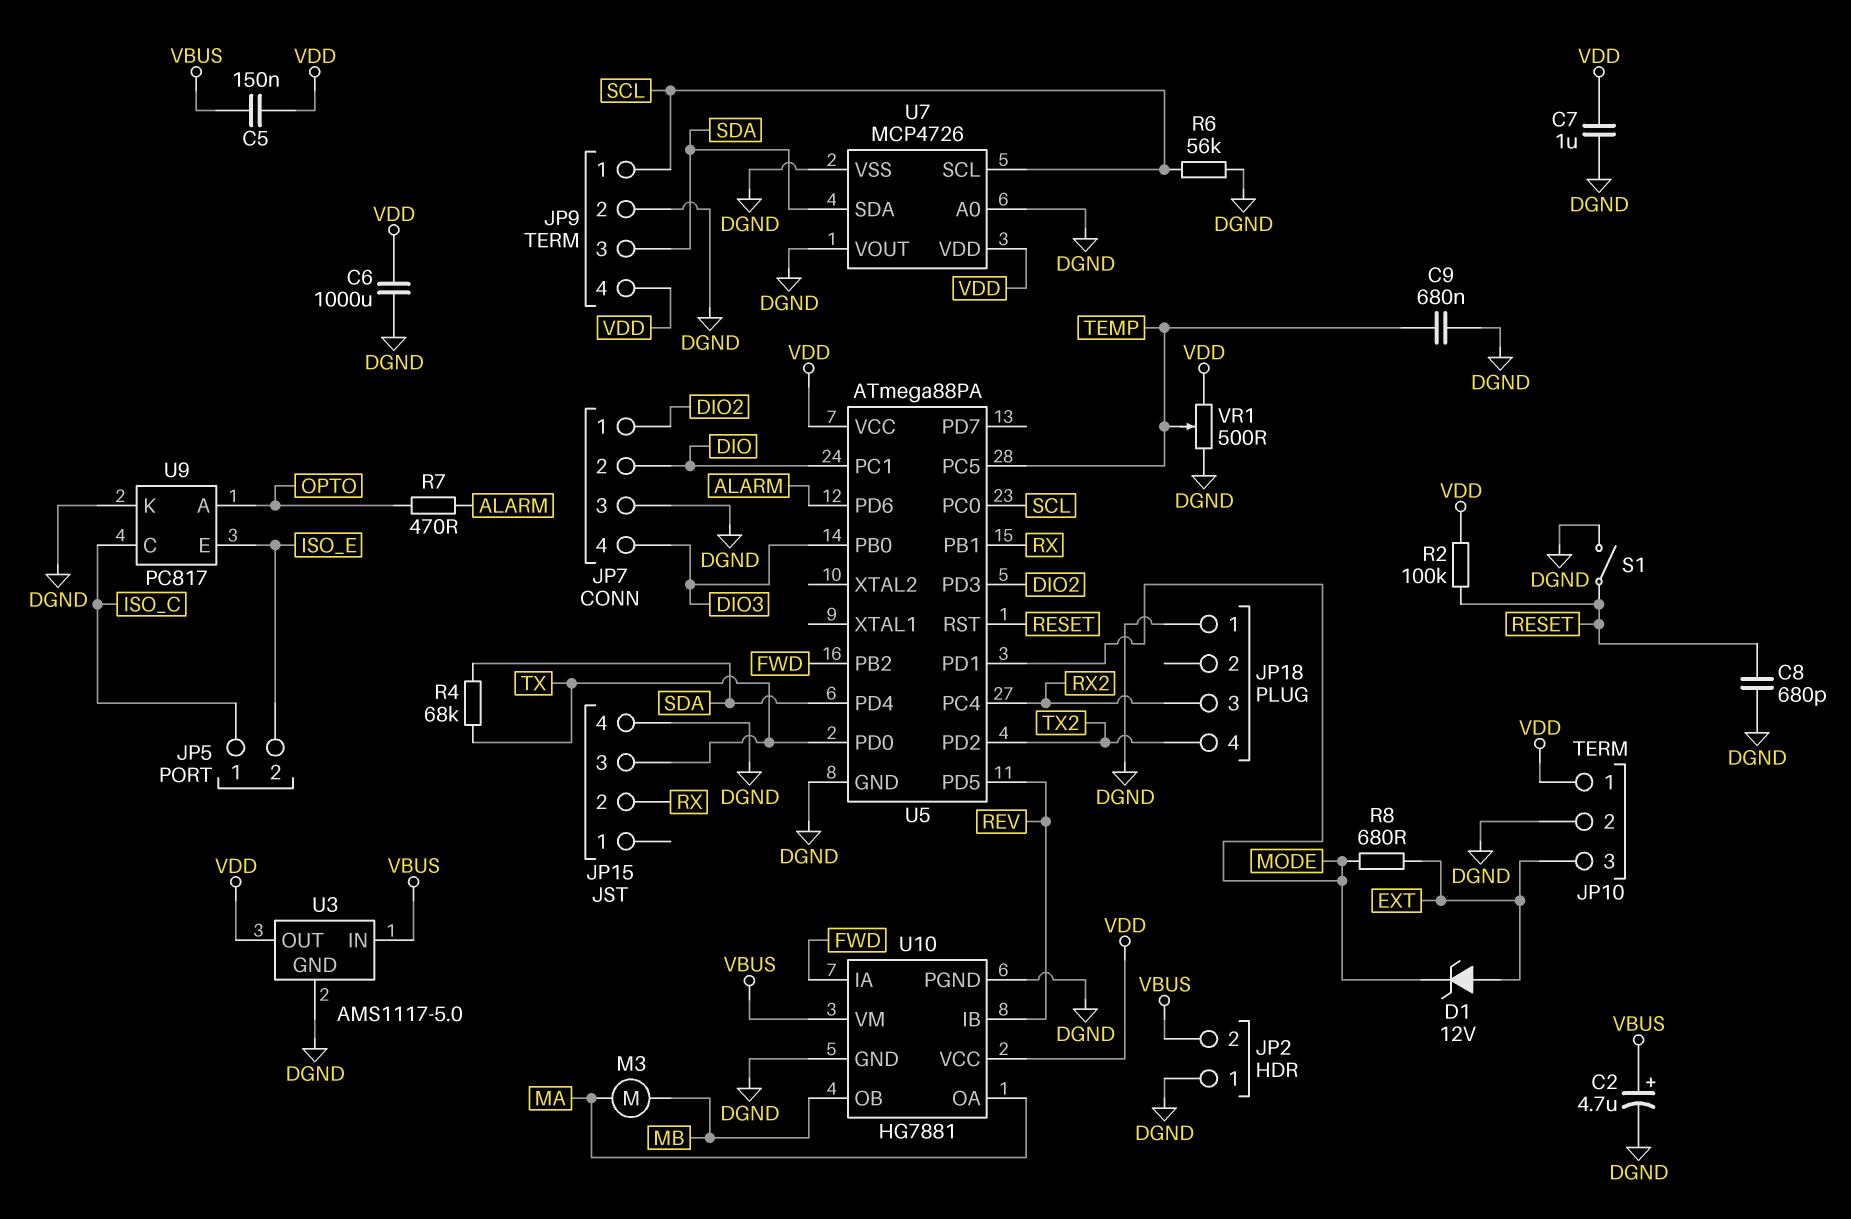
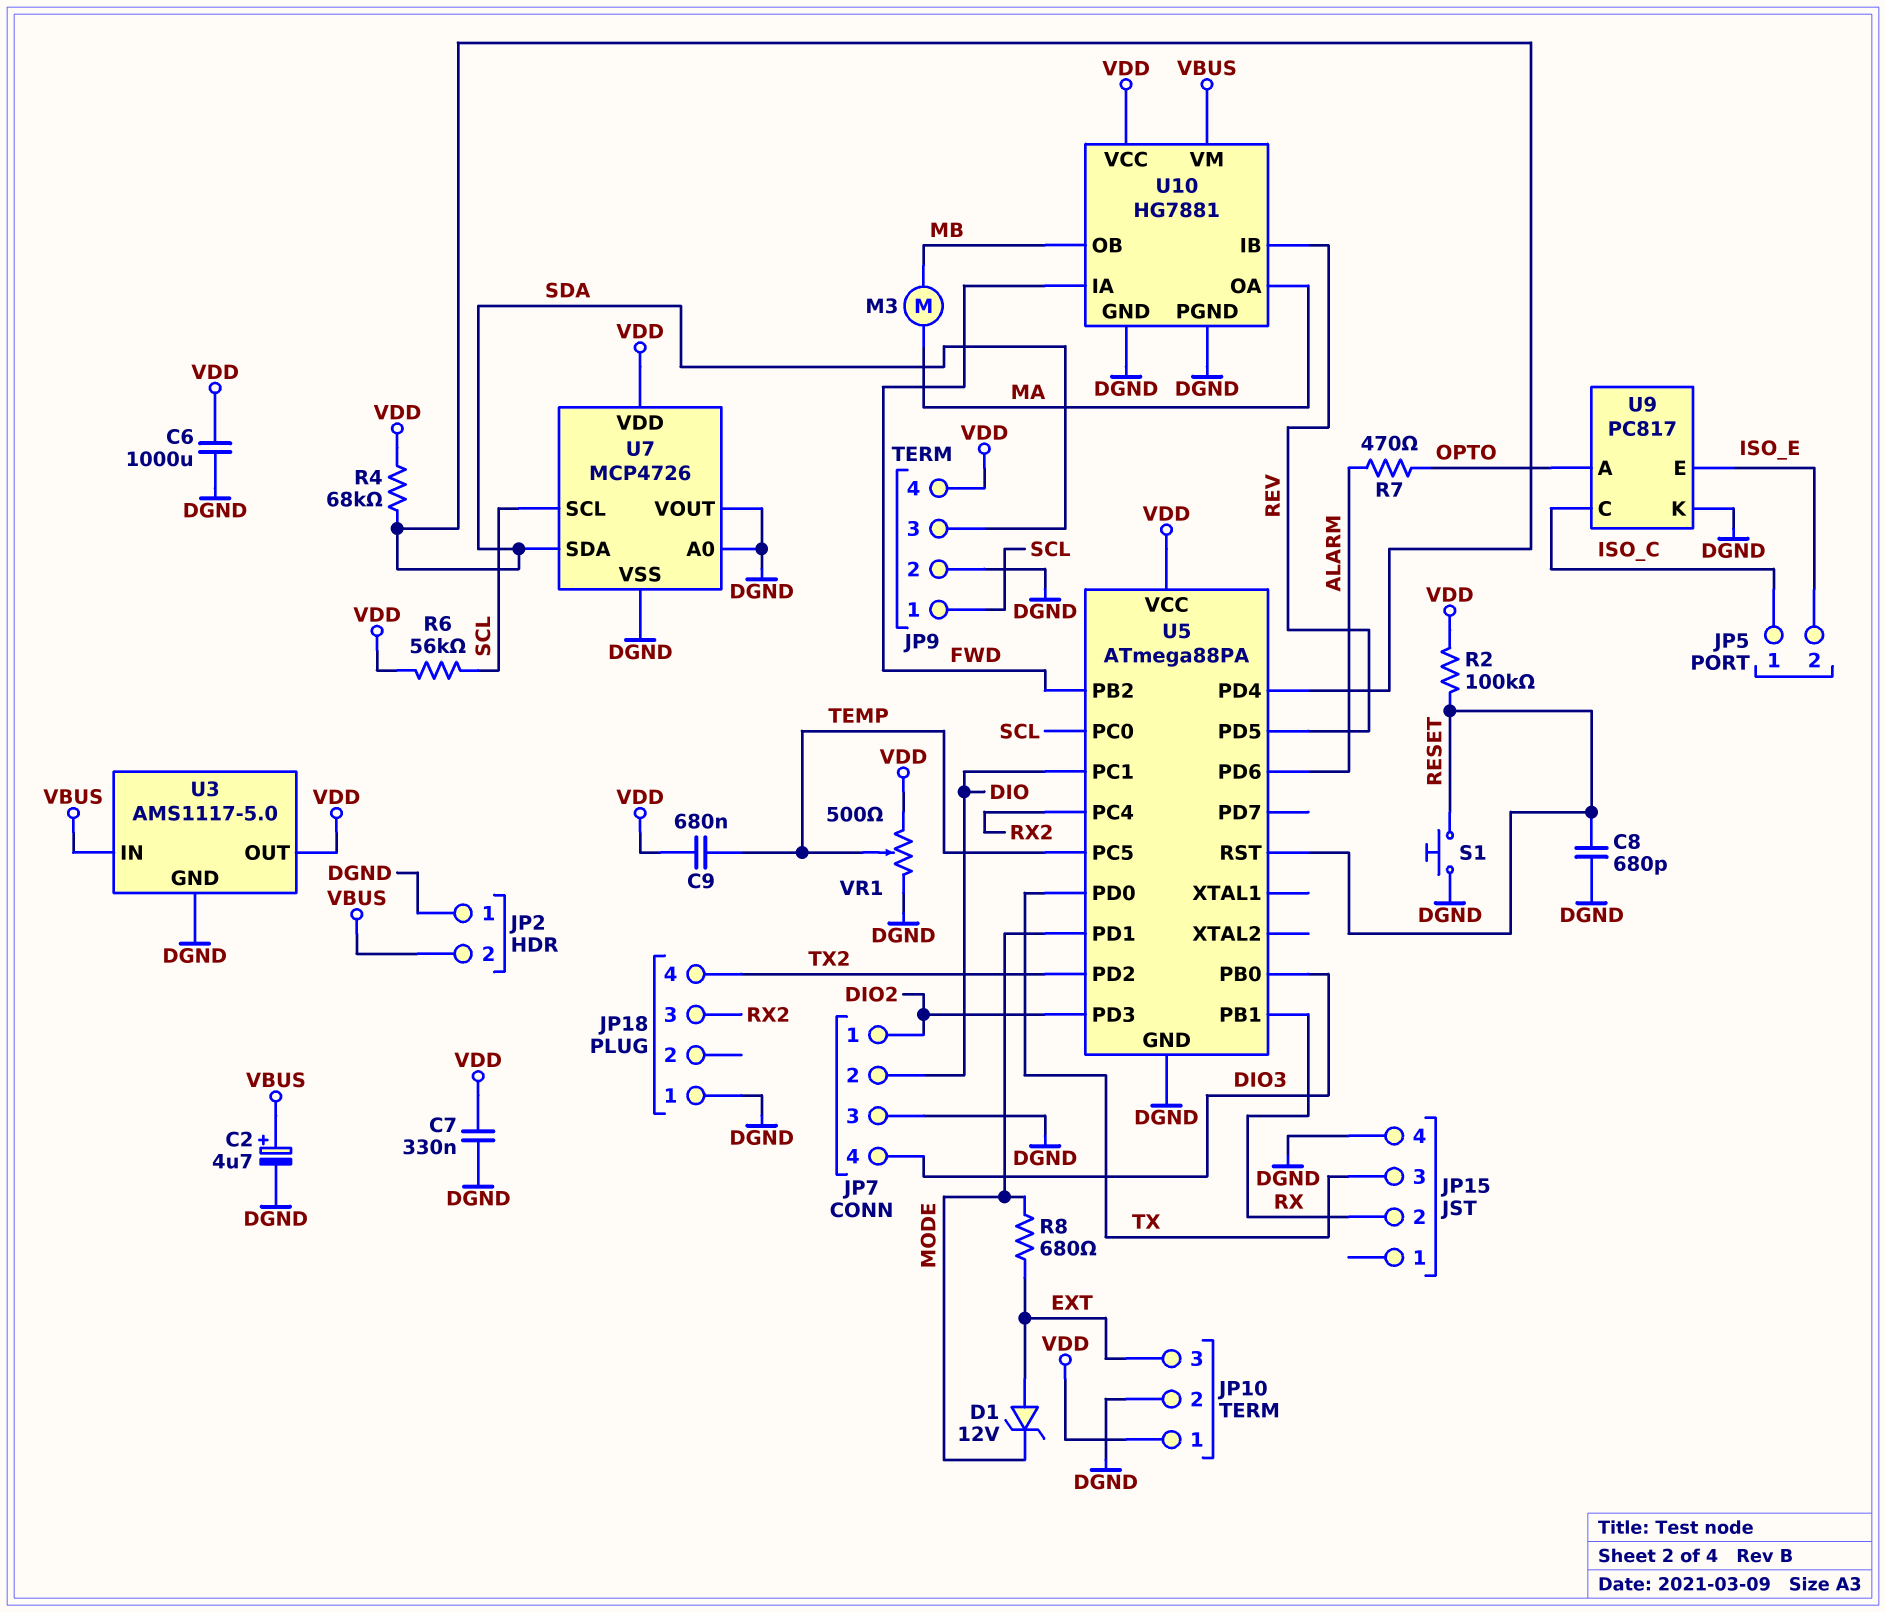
C5: 150nF (VBUS, VDD) -> none
C7: 1uF (DGND, VDD) -> 330nF (DGND, VDD)
C9: 680nF (DGND, TEMP) -> 680nF (TEMP, VDD)
R4: 68k (SDA, TX) -> 68k (SDA, VDD)
R6: 56k (DGND, SCL) -> 56k (SCL, VDD)
S1: switch (DGND, RESET) -> button (DGND, RESET)

